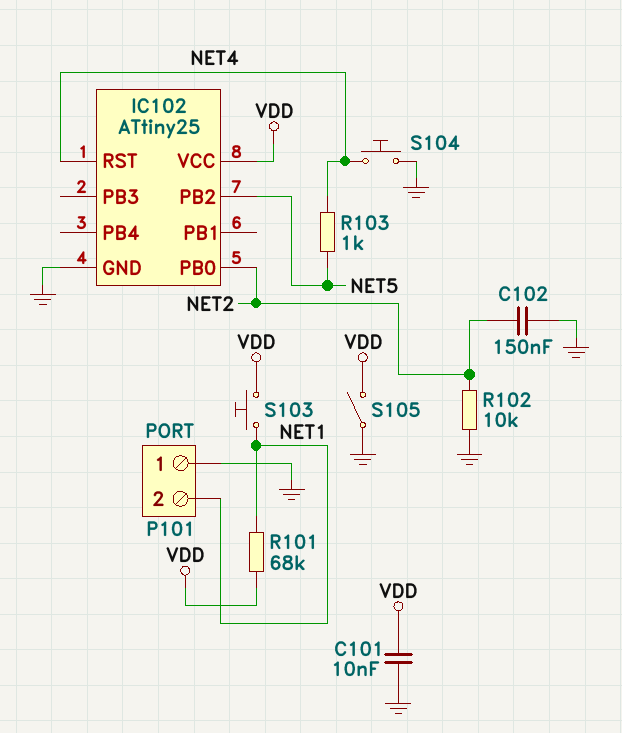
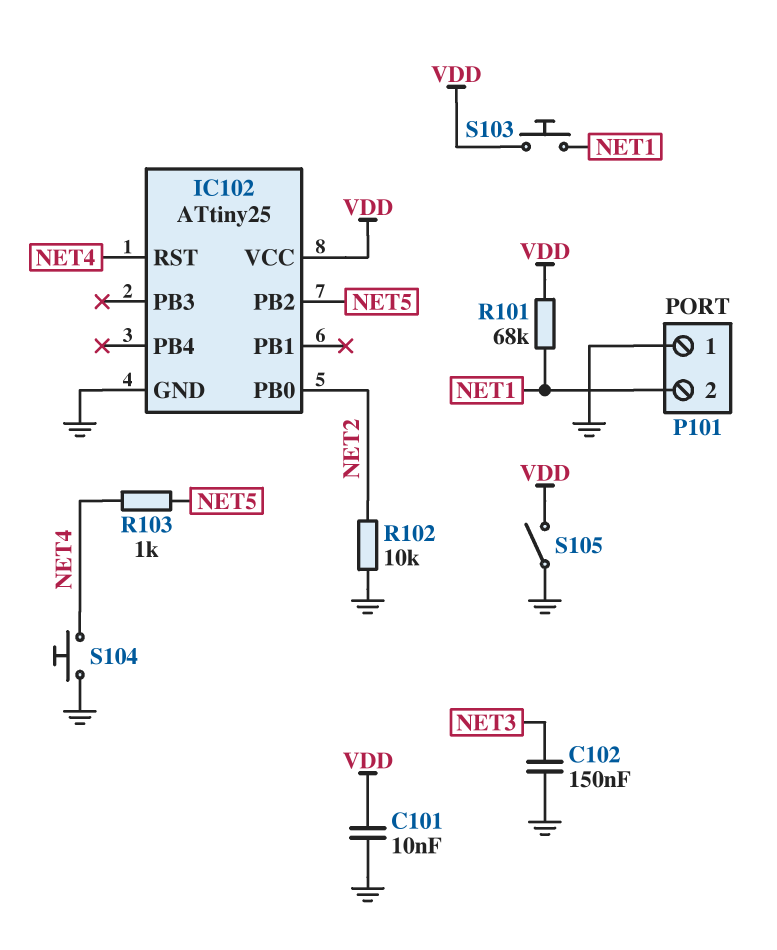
C102: 150nF (GND, NET2) -> 150nF (GND, NET3)

